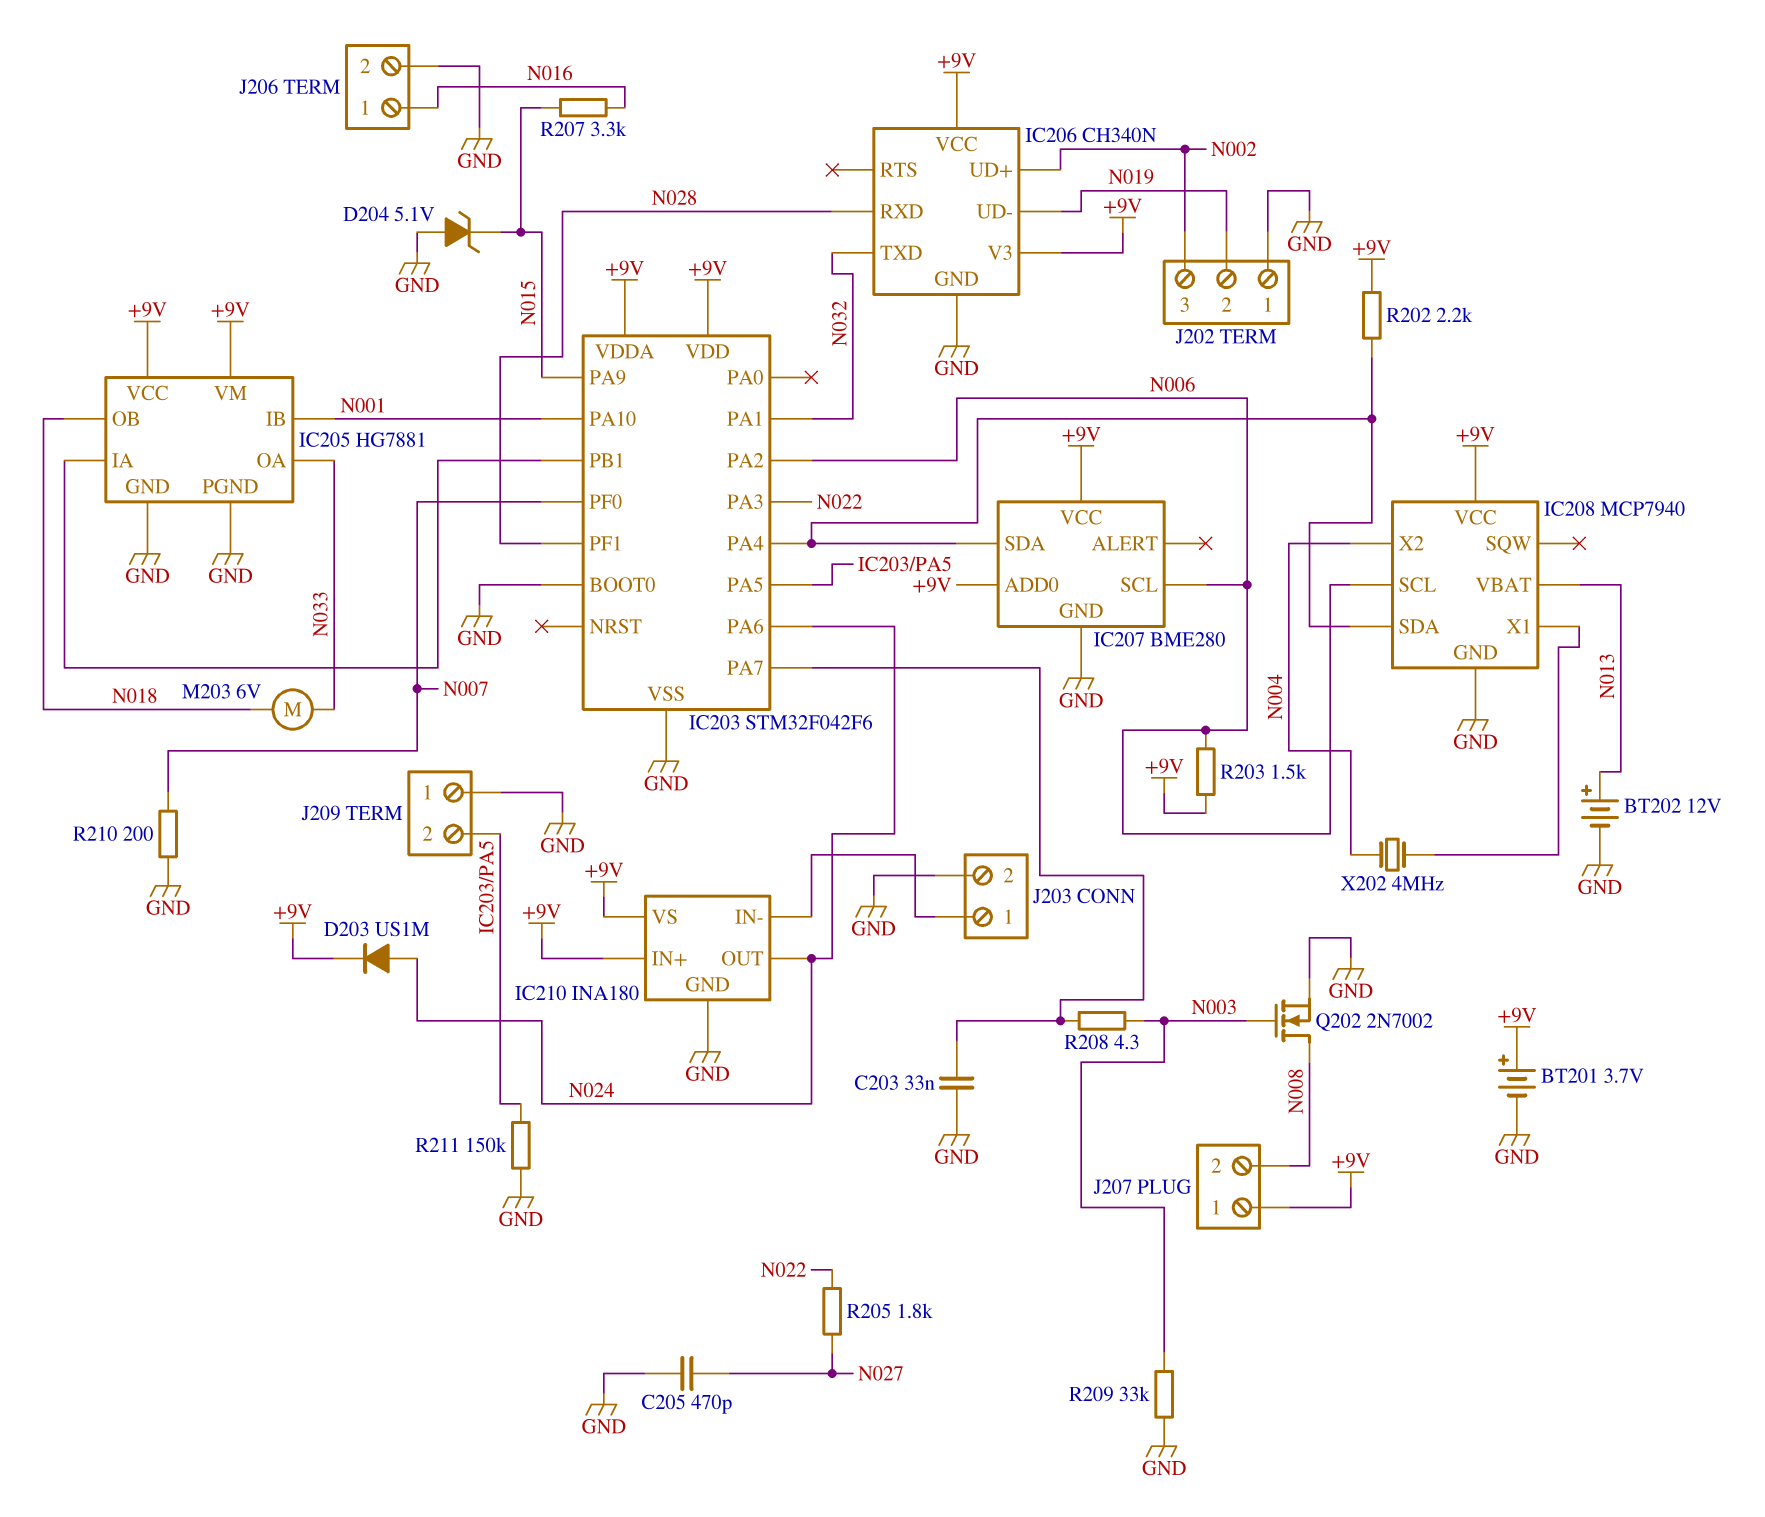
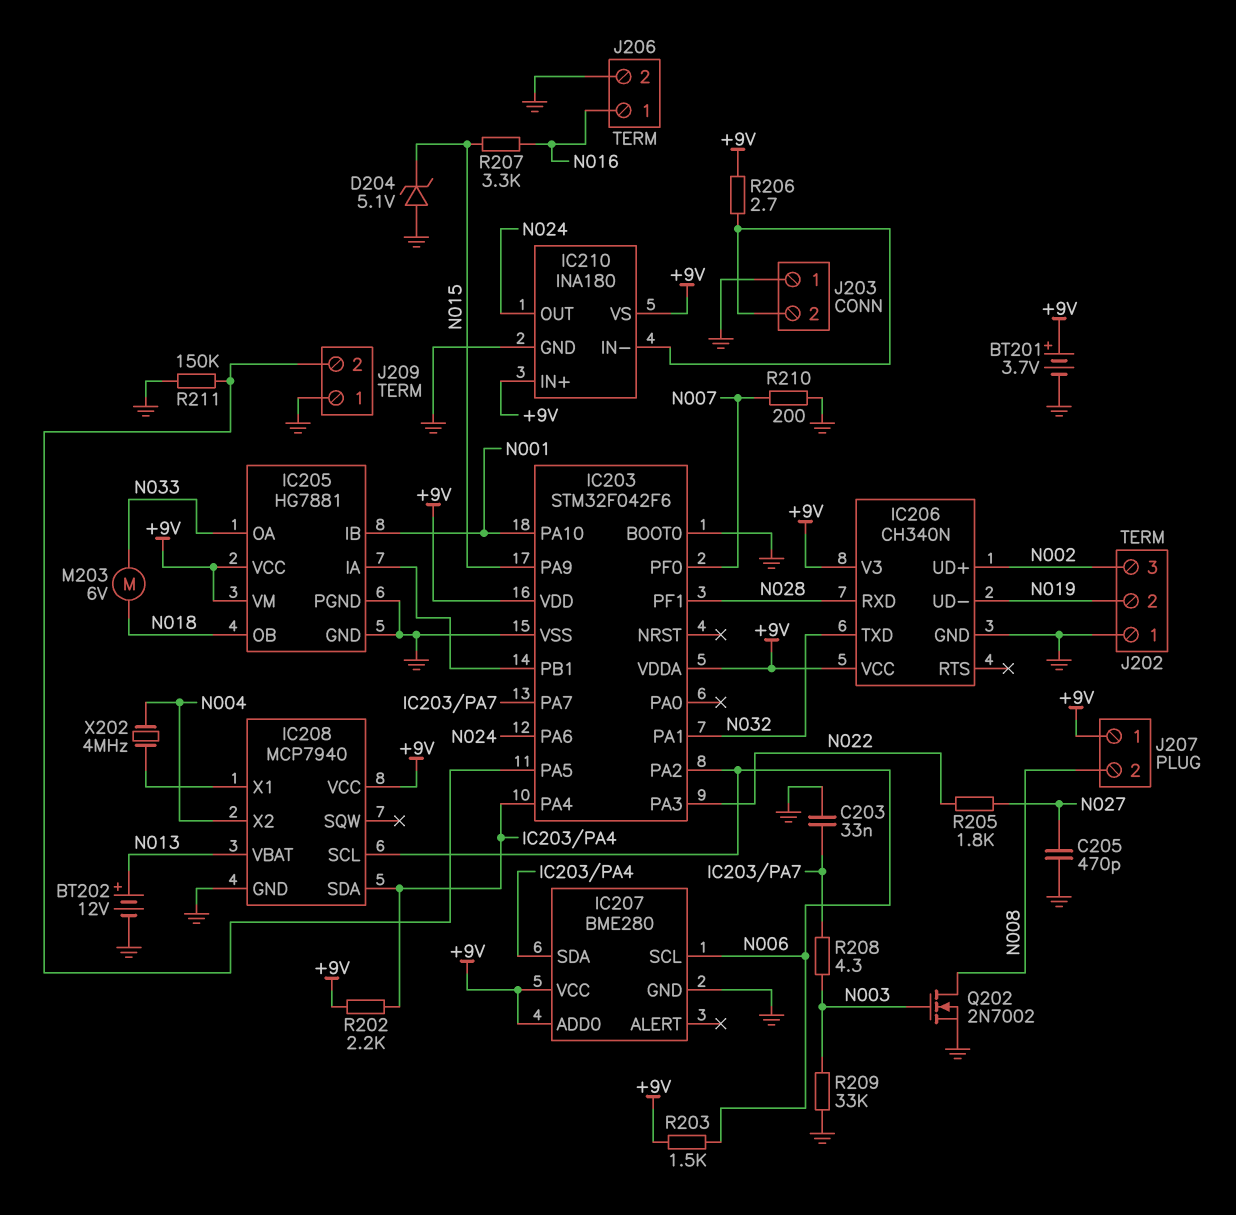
D203: diode US1M (A N024, K +9V) -> none
J203 pin 1: IC210/IN- -> GND
J203 pin 2: GND -> IC210/IN-
R206: none -> 2.7 (+9V, IC210/IN-)

